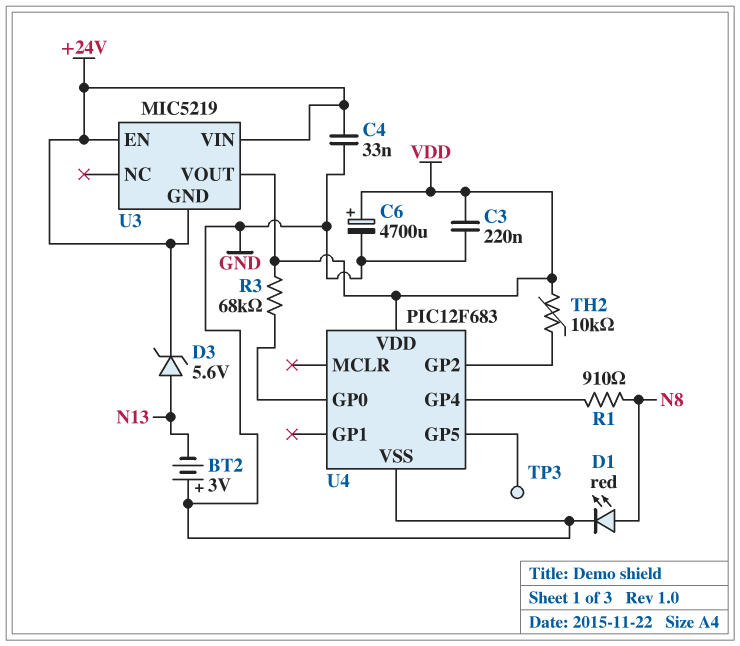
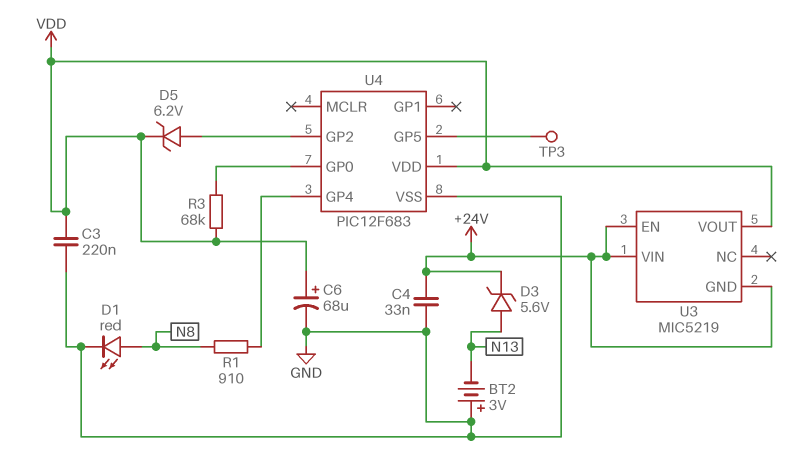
C6: 4700uF (plus VDD, minus GND) -> 68uF (plus VDD, minus GND)
D5: none -> zener 6.2V (A U4/GP2, K VDD)
TH2: 10k (U4/GP2, VDD) -> none

